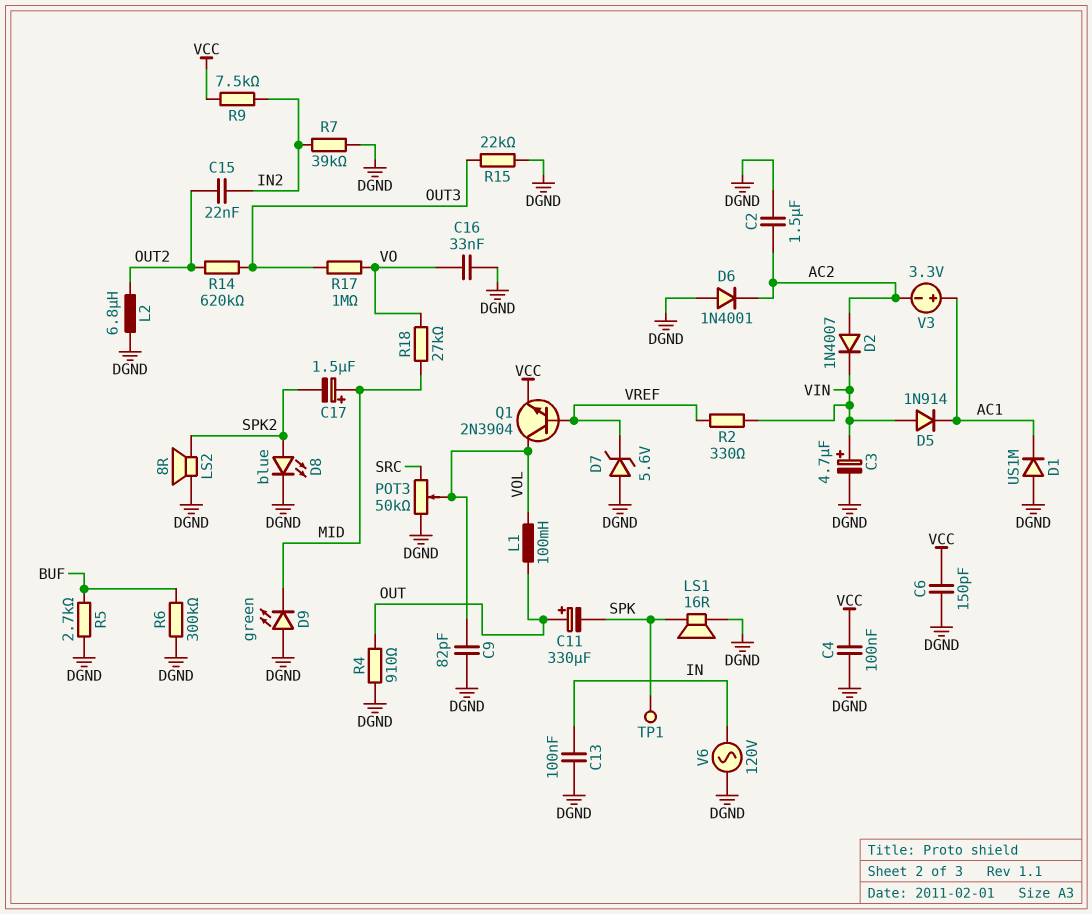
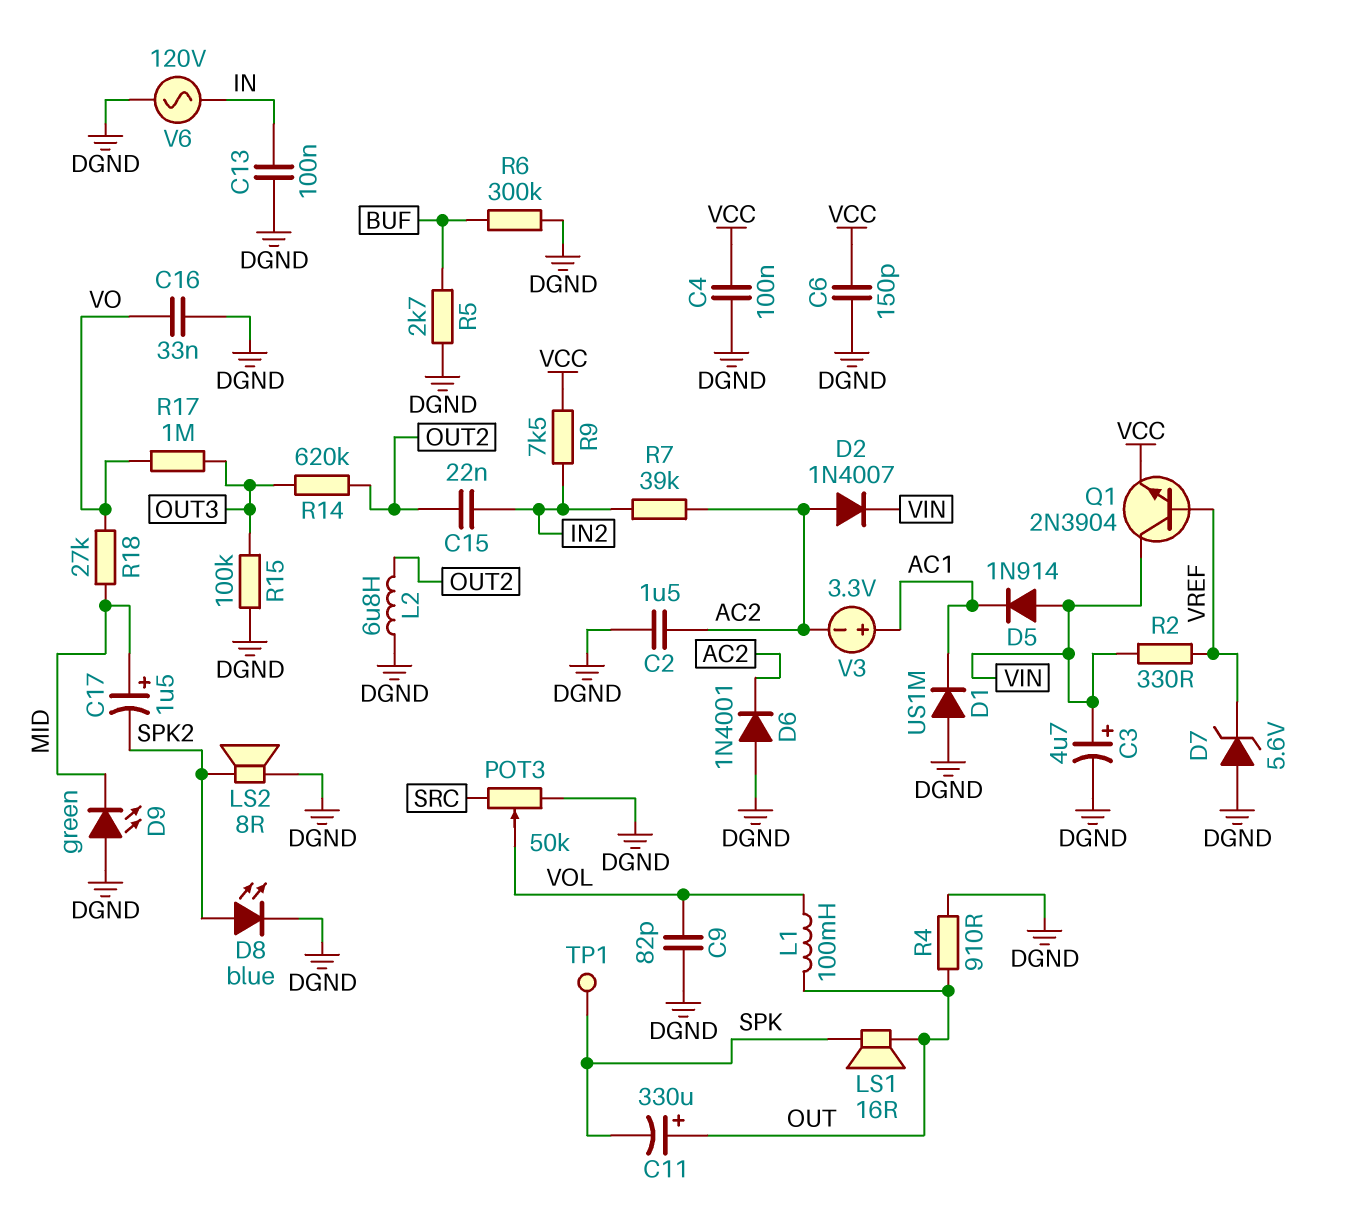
LS1: speaker 16R (DGND, SPK) -> speaker 16R (OUT, SPK)
Q1: NPN 2N3904 (B VREF, C VOL, E VCC) -> NPN 2N3904 (B VREF, C VIN, E VCC)
R7: 39k (DGND, IN2) -> 39k (AC2, IN2)
R15: 22k (DGND, OUT3) -> 100k (DGND, OUT3)

